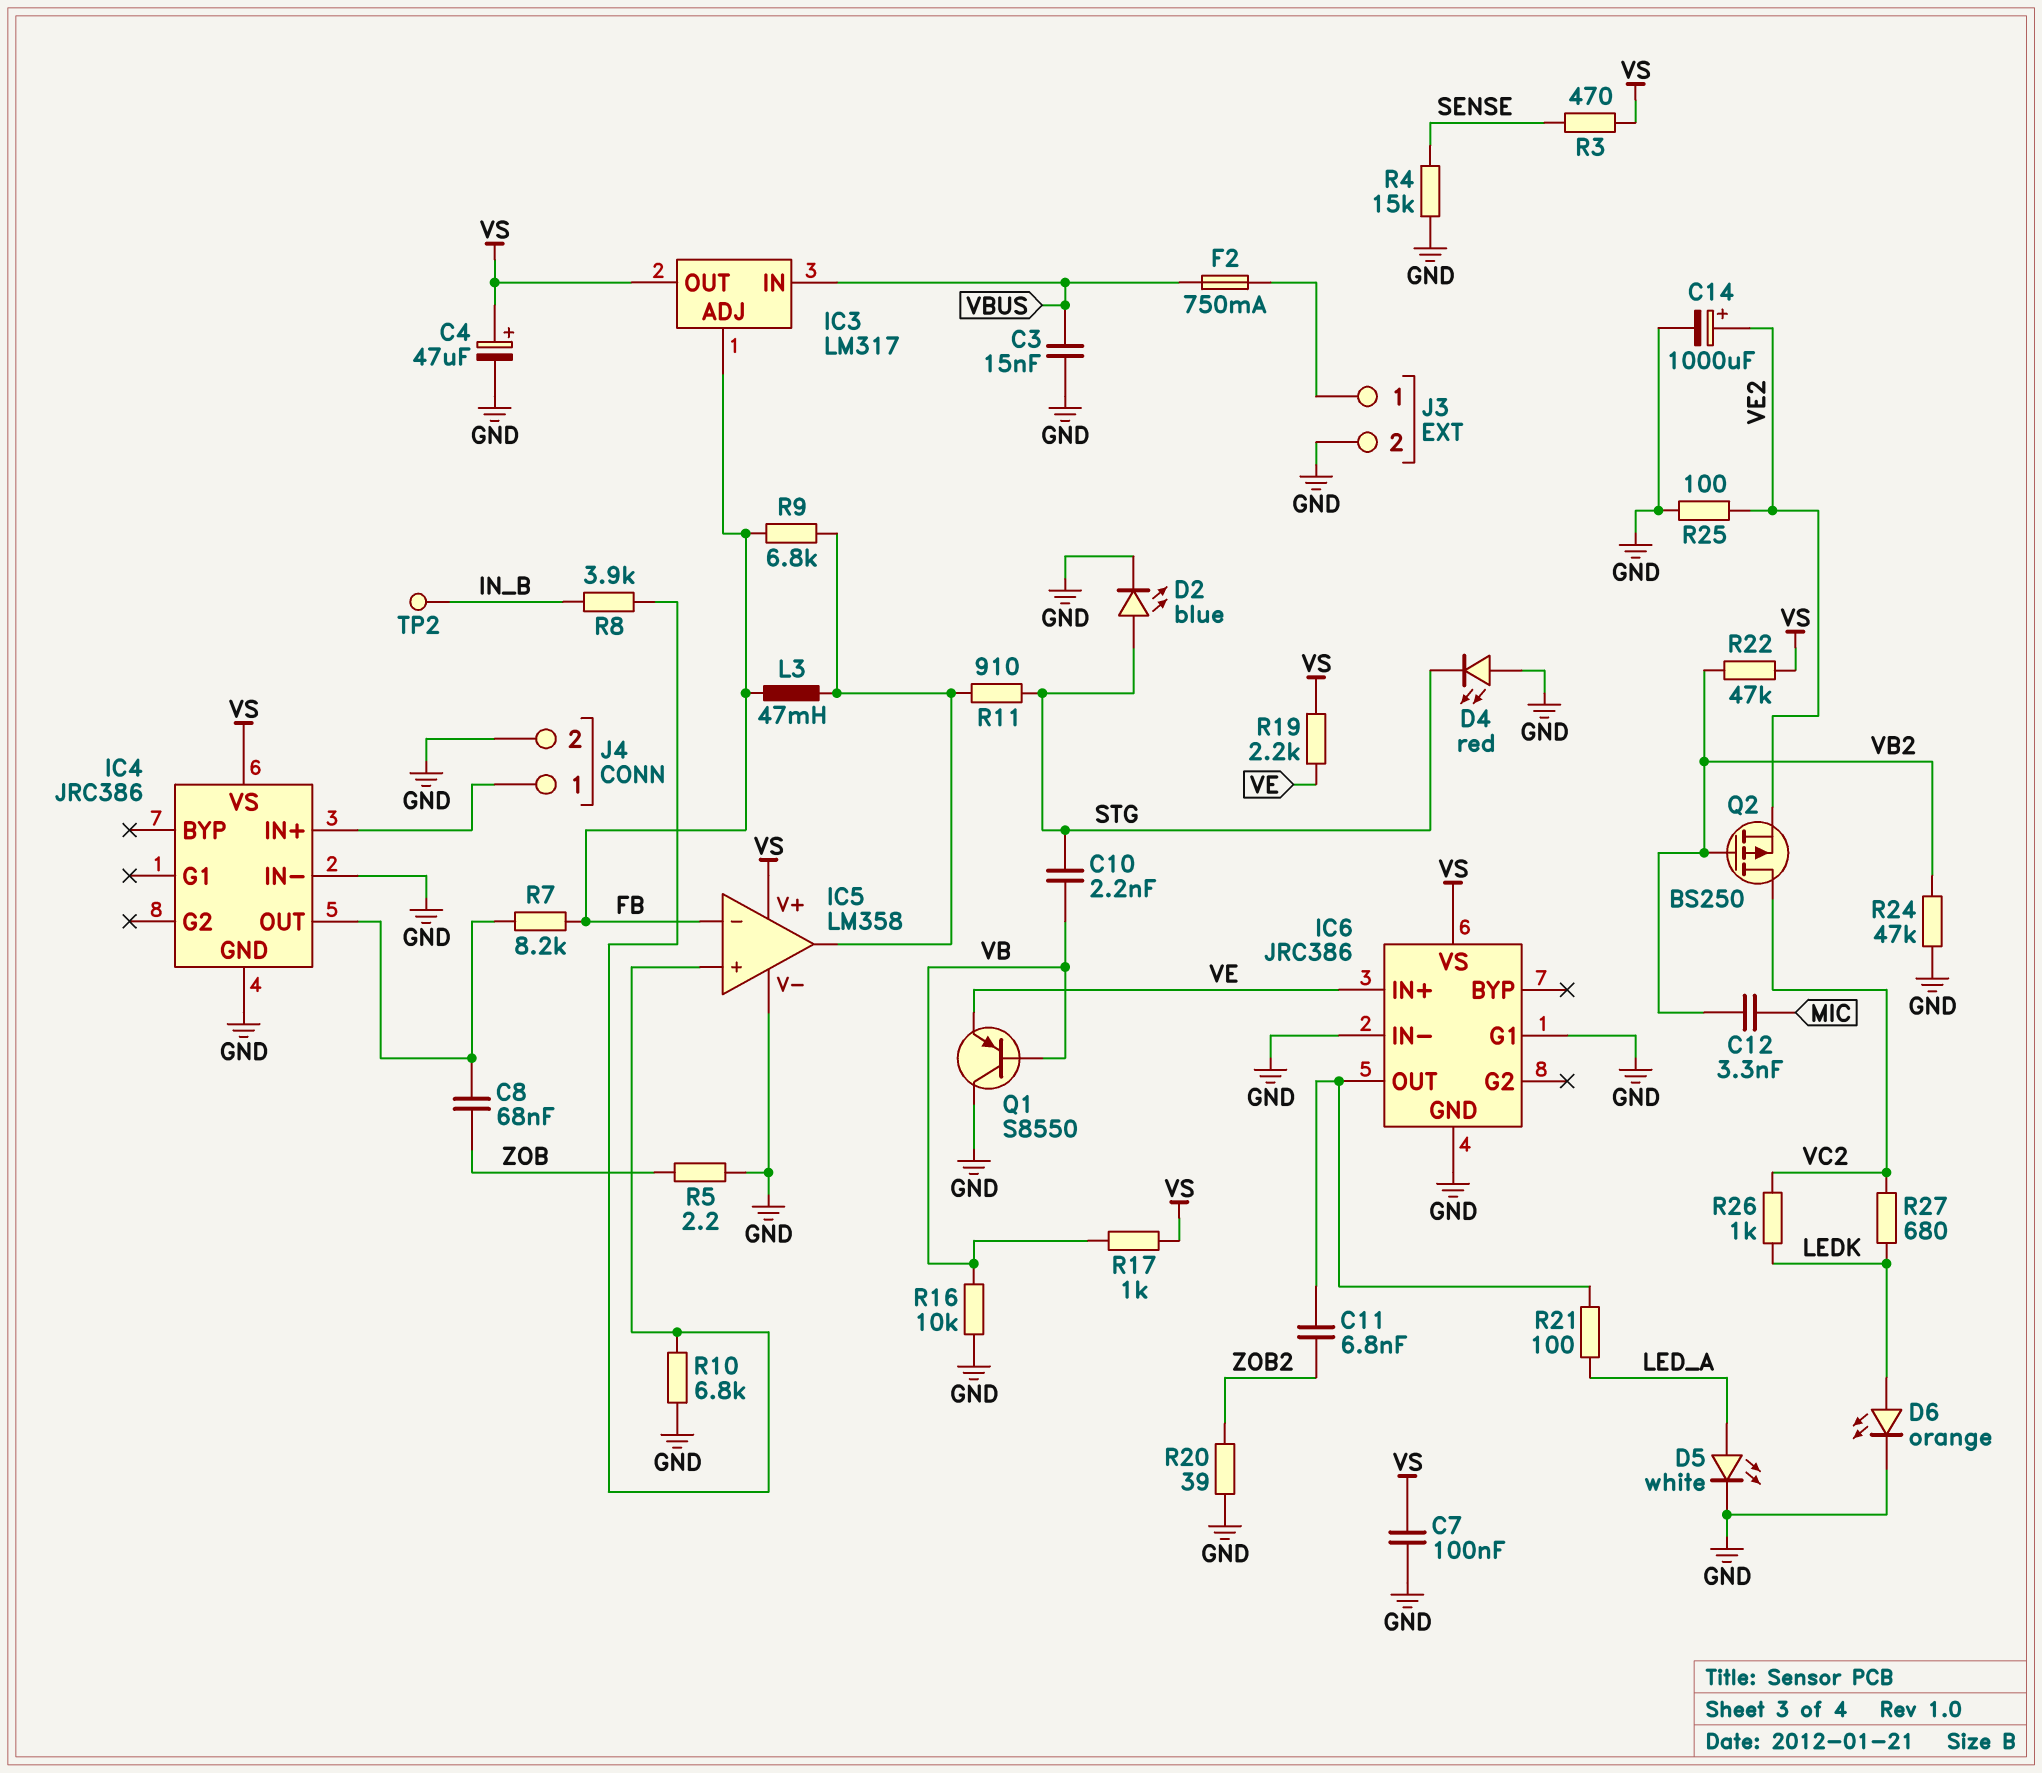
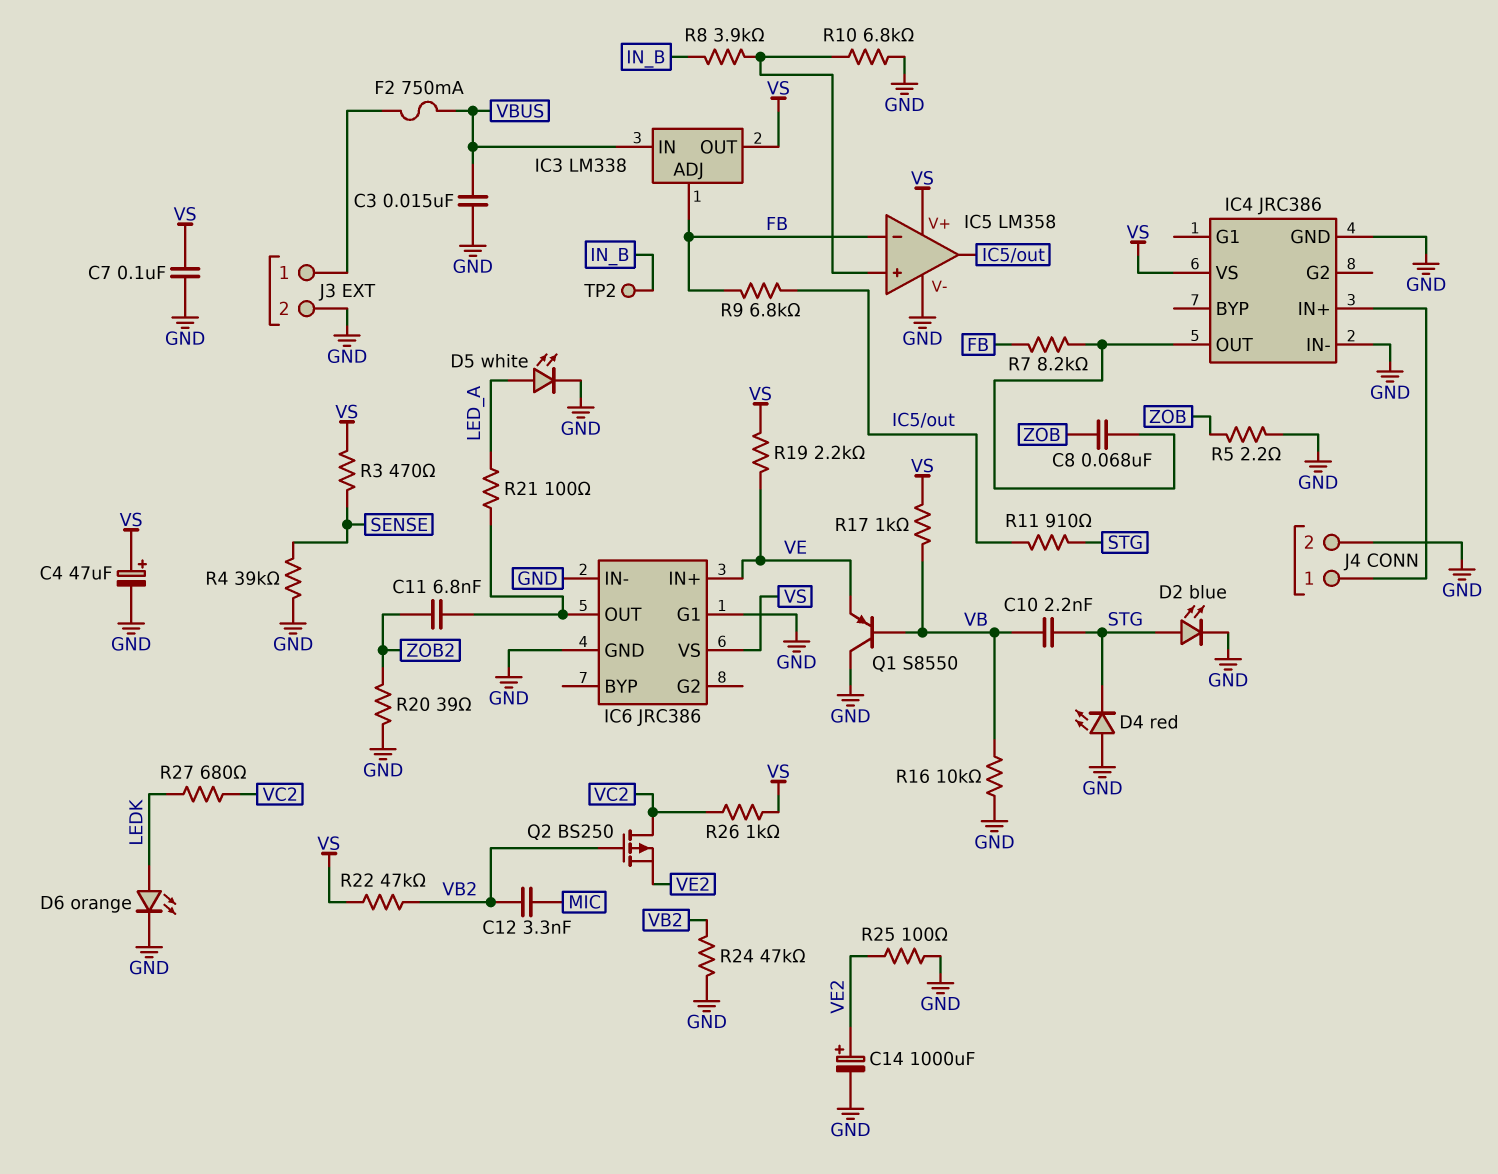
IC3: LM317 -> LM338
L3: 47mH (FB, IC5/out) -> none
R4: 15k (GND, SENSE) -> 39k (GND, SENSE)
R26: 1k (LEDK, VC2) -> 1k (VC2, VS)

